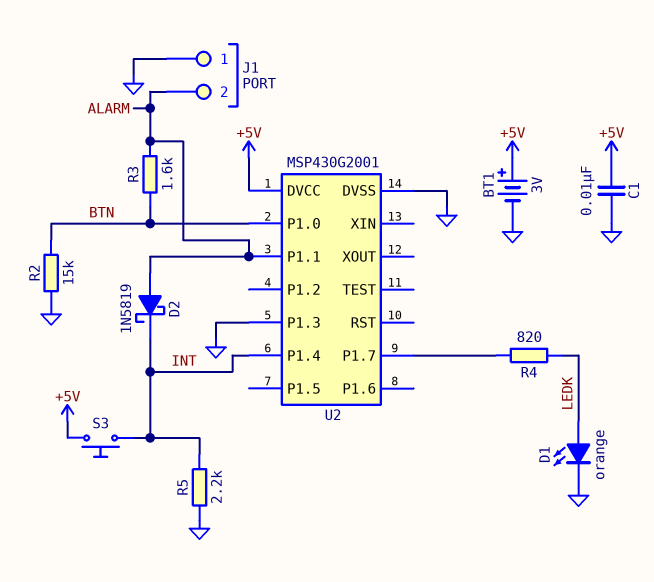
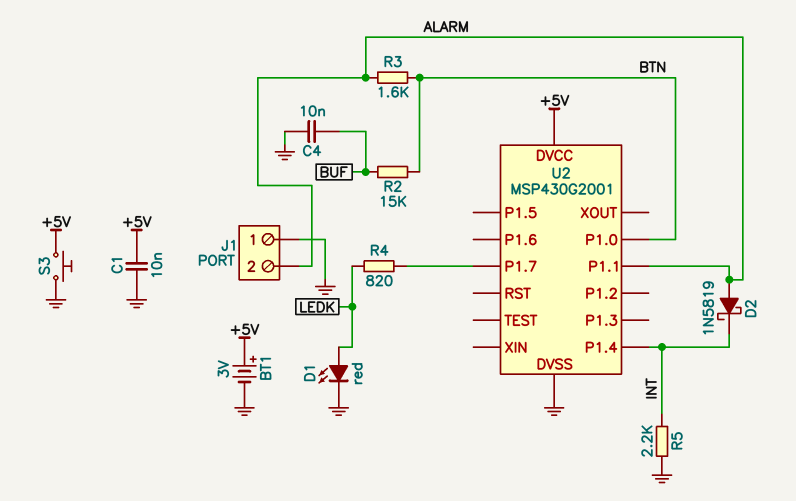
C4: none -> 10nF (BUF, GND)
D1: LED orange (A LEDK, K GND) -> LED red (A LEDK, K GND)
R2: 15k (BTN, GND) -> 15k (BTN, BUF)
S3: button (+5V, INT) -> button (+5V, GND)
U2 pin P1.3: GND -> none

